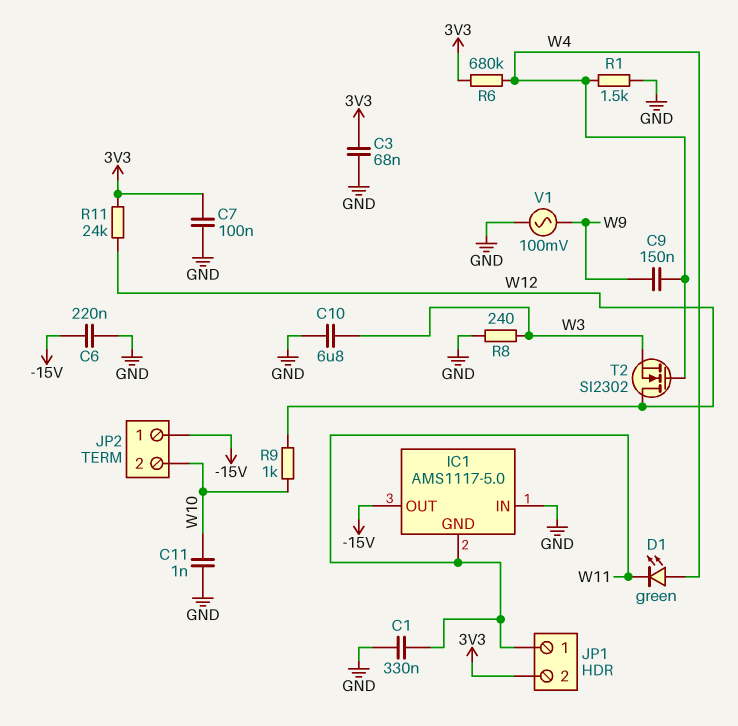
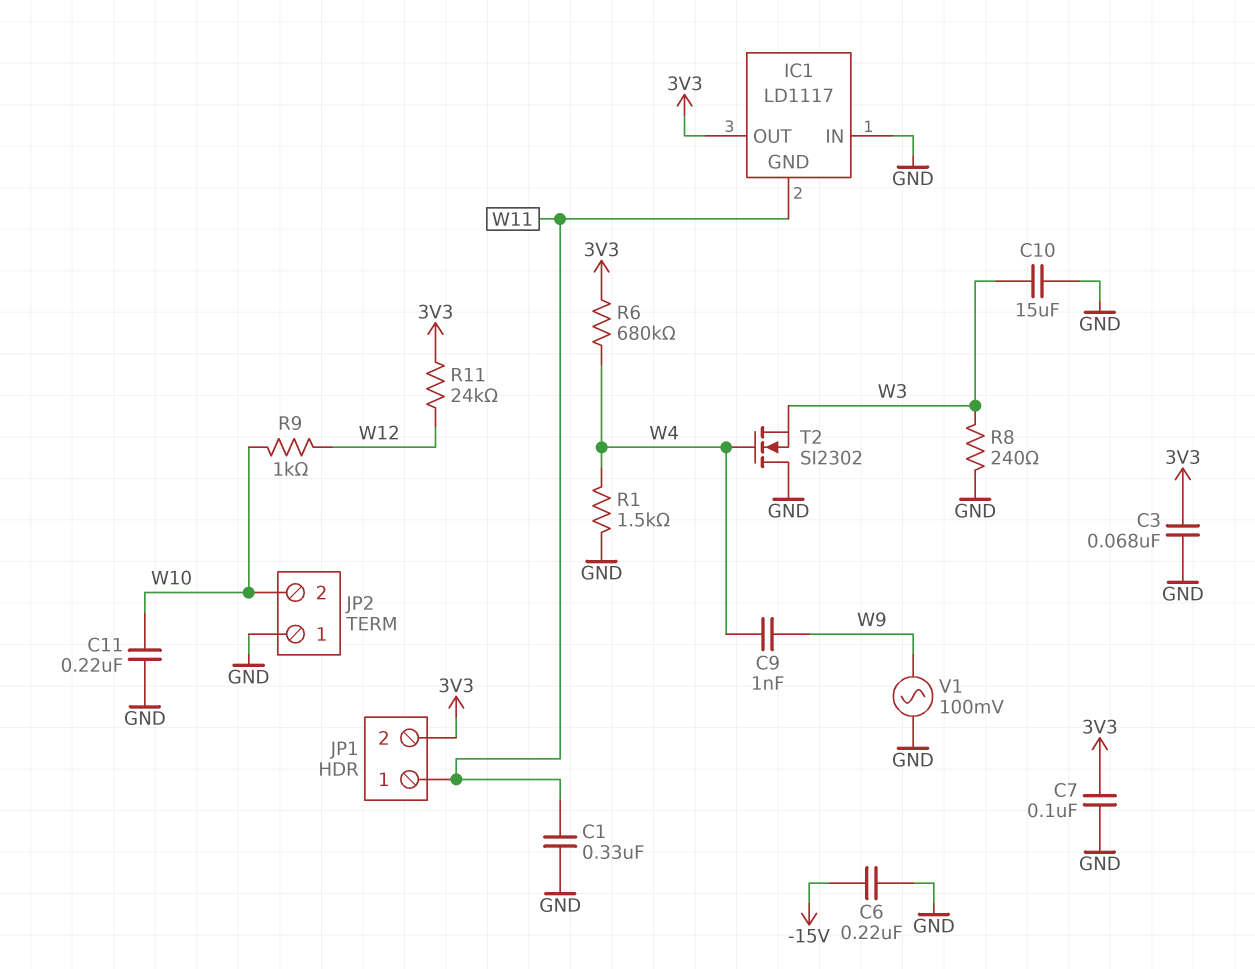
C9: 150nF (W4, W9) -> 1nF (W4, W9)
C10: 6.8uF (GND, W3) -> 15uF (GND, W3)
C11: 1nF (GND, W10) -> 220nF (GND, W10)
D1: LED green (A W4, K W11) -> none
IC1: AMS1117-5.0 -> LD1117
IC1 pin OUT: -15V -> 3V3
JP2 pin 1: -15V -> GND
T2: NMOS SI2302 (G W4, D W12, S W3) -> NMOS SI2302 (G W4, D GND, S W3)

